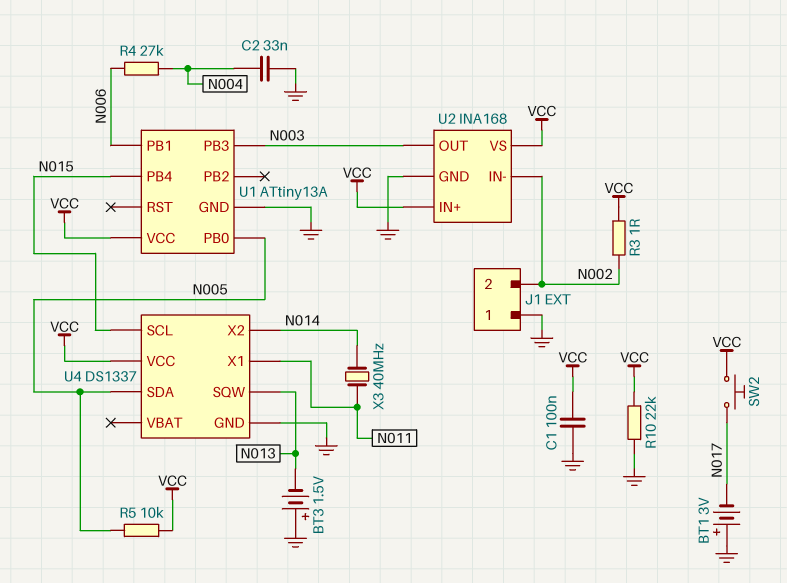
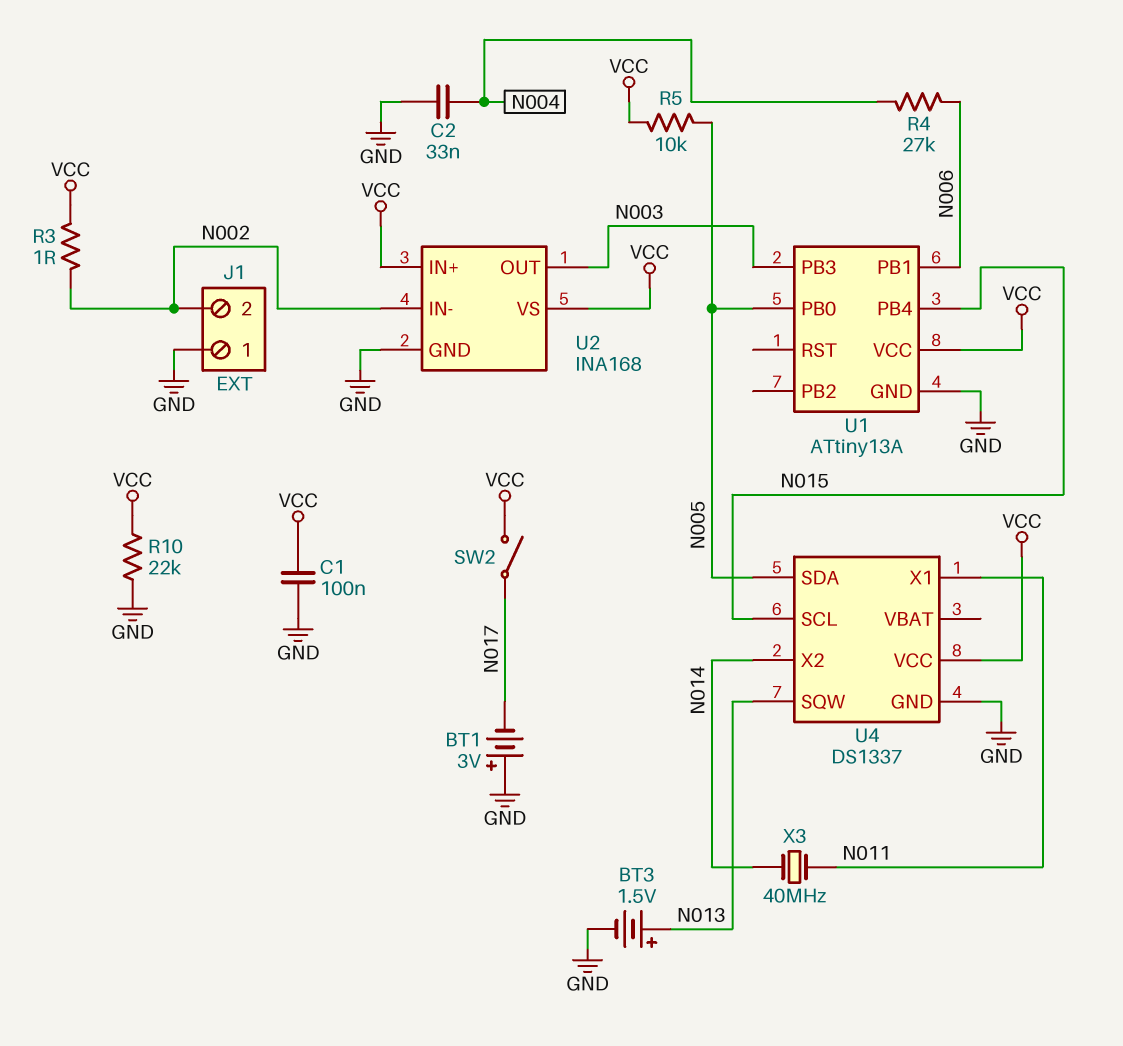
BT3: 1.5V (plus GND, minus N013) -> 1.5V (plus N013, minus GND)
SW2: button (N017, VCC) -> switch (N017, VCC)

